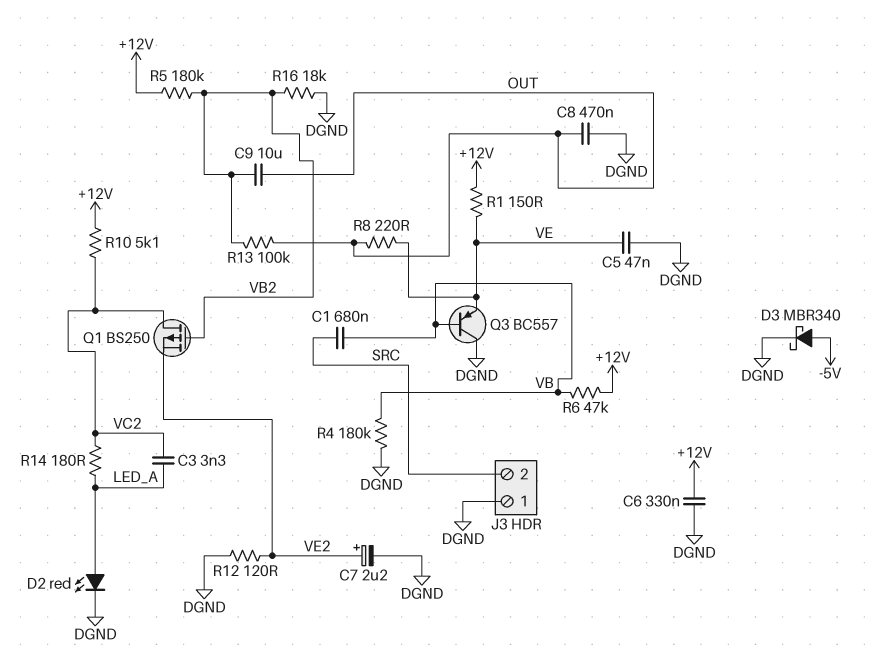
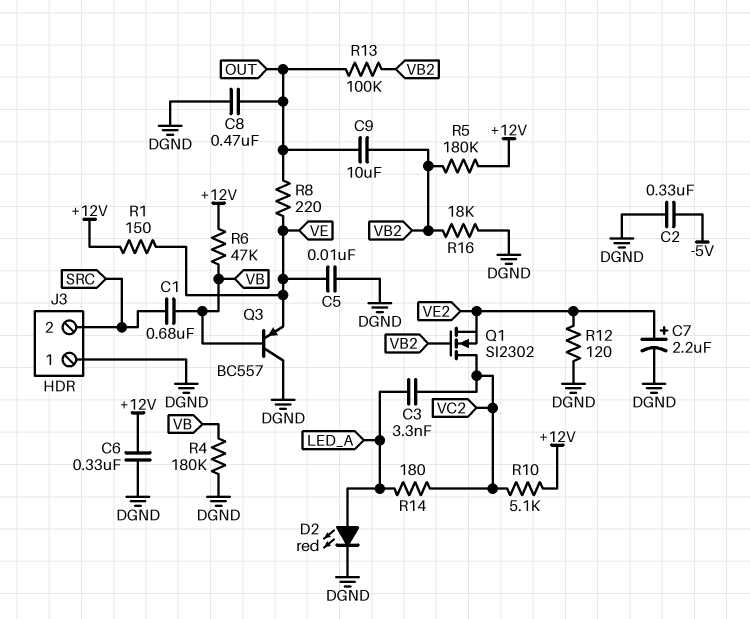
C2: none -> 330nF (-5V, DGND)
C5: 47nF (DGND, VE) -> 10nF (DGND, VE)
D3: schottky MBR340 (A -5V, K DGND) -> none
Q1: PMOS BS250 (G VB2, D VC2, S VE2) -> NMOS SI2302 (G VB2, D VC2, S VE2)

